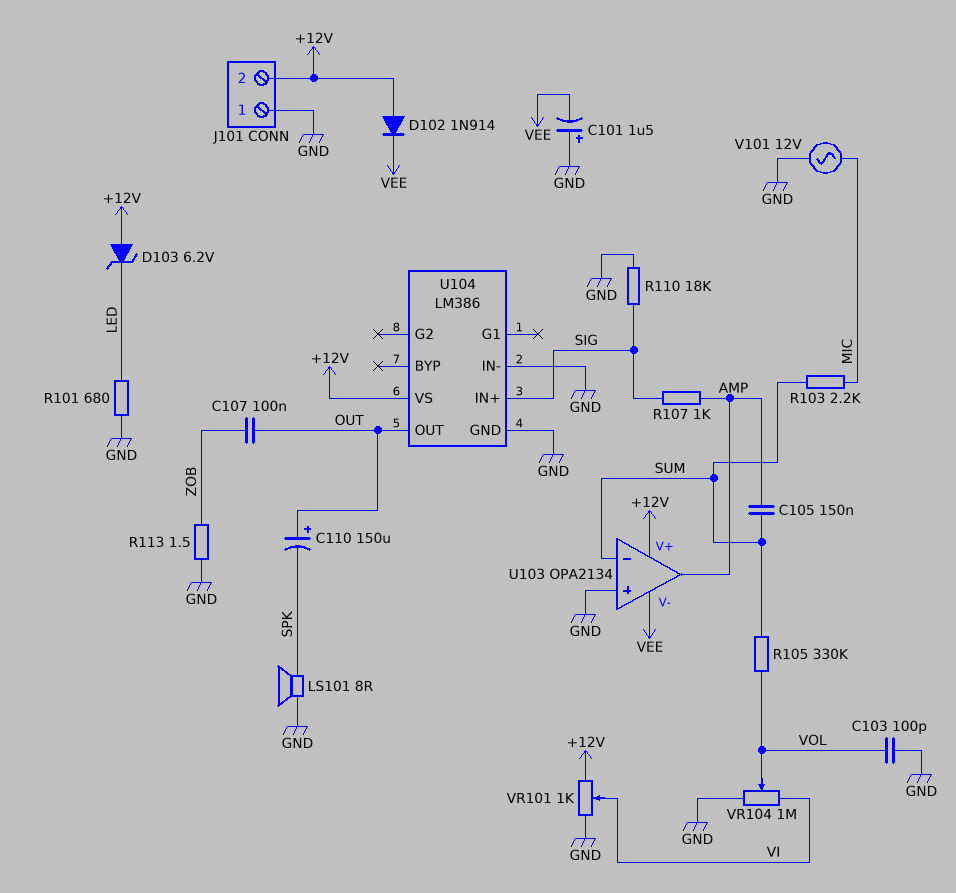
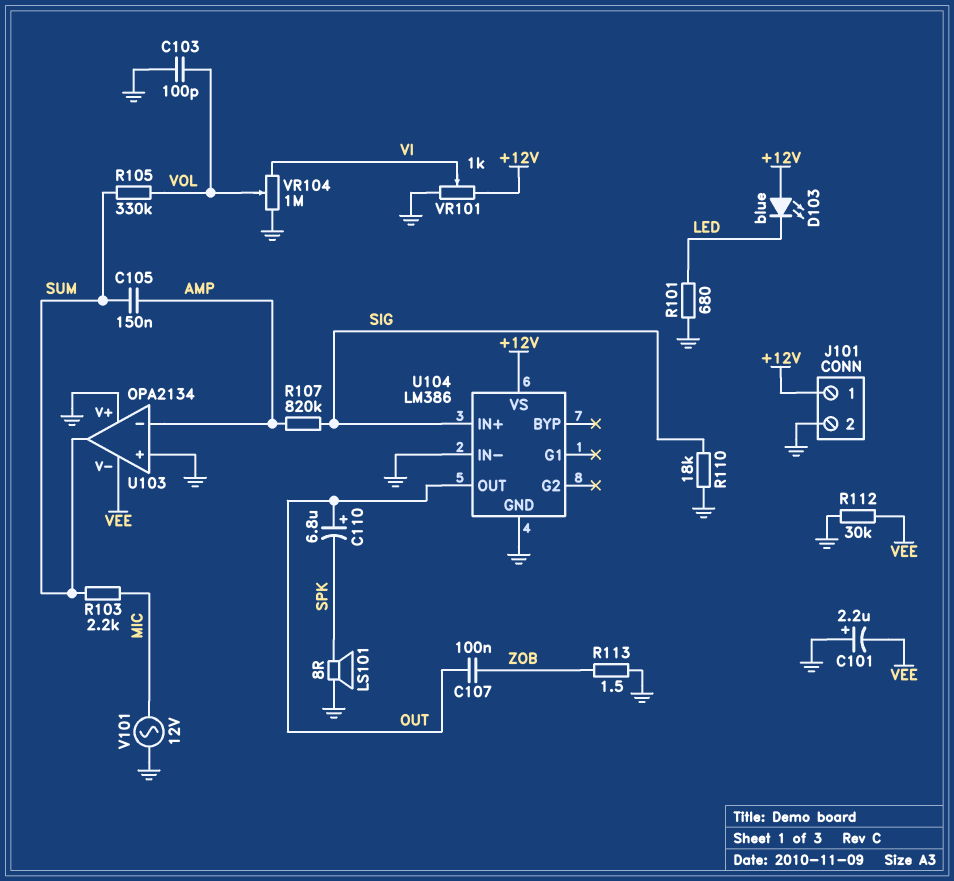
C101: 1.5uF (plus GND, minus VEE) -> 2.2uF (plus GND, minus VEE)
C110: 150uF (plus OUT, minus SPK) -> 6.8uF (plus OUT, minus SPK)
D102: diode 1N914 (A +12V, K VEE) -> none
D103: zener 6.2V (A +12V, K LED) -> LED blue (A +12V, K LED)
J101 pin 1: GND -> +12V
J101 pin 2: +12V -> GND
R107: 1k (AMP, SIG) -> 820k (AMP, SIG)
R112: none -> 30k (GND, VEE)
U103 pin V+: +12V -> GND
U103 pin in-: SUM -> AMP
U103 pin out: AMP -> SUM

